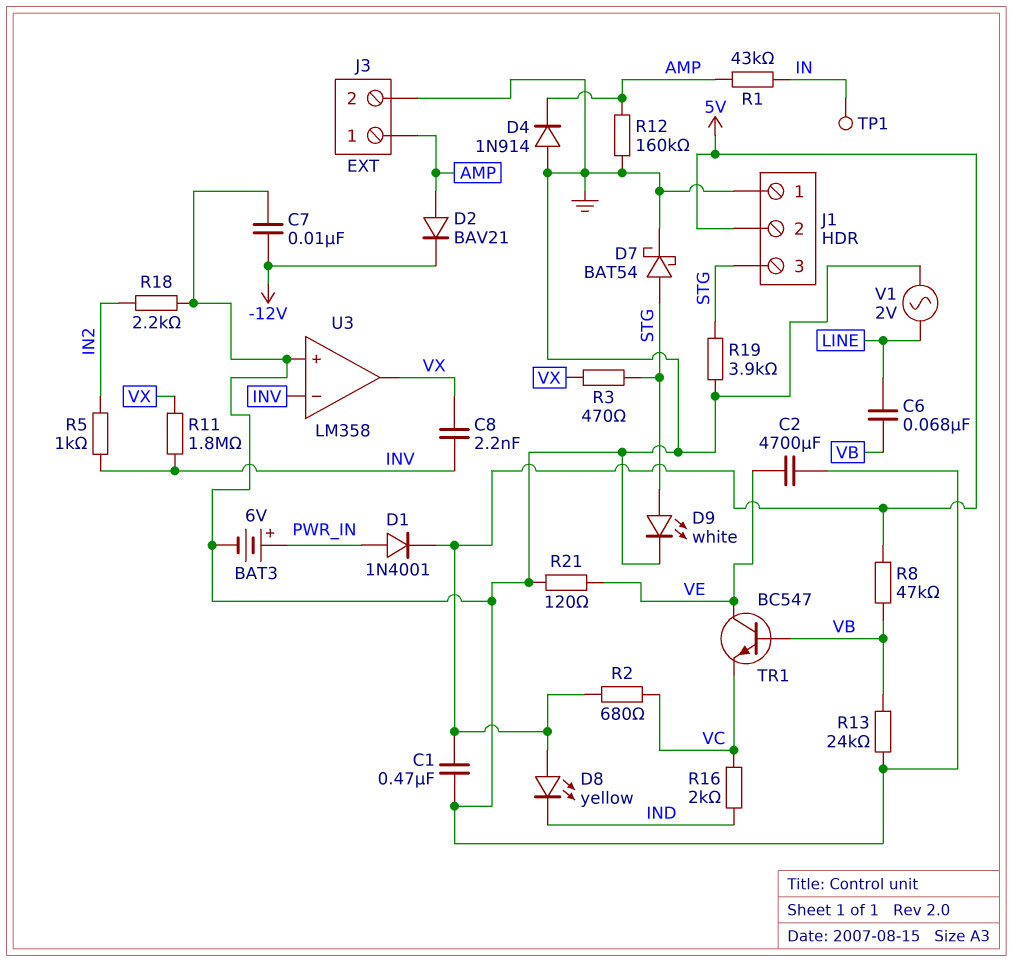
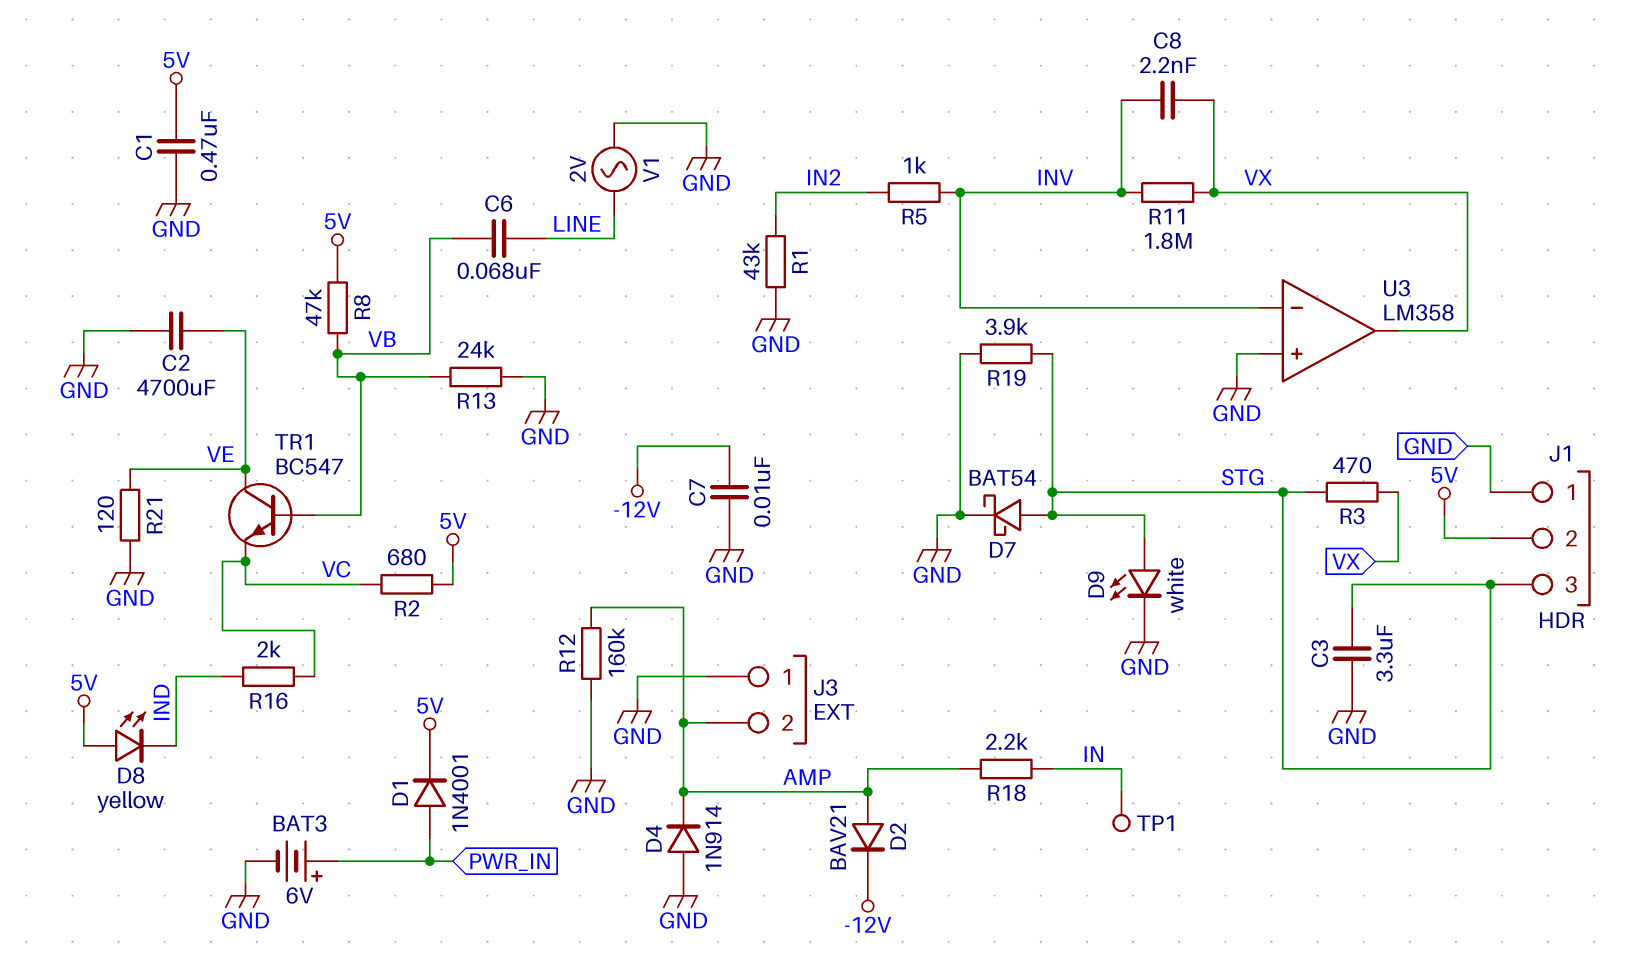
C3: none -> 3.3uF (GND, STG)
J3 pin 1: AMP -> GND
J3 pin 2: GND -> AMP
R1: 43k (AMP, IN) -> 43k (GND, IN2)
R18: 2.2k (GND, IN2) -> 2.2k (AMP, IN)

